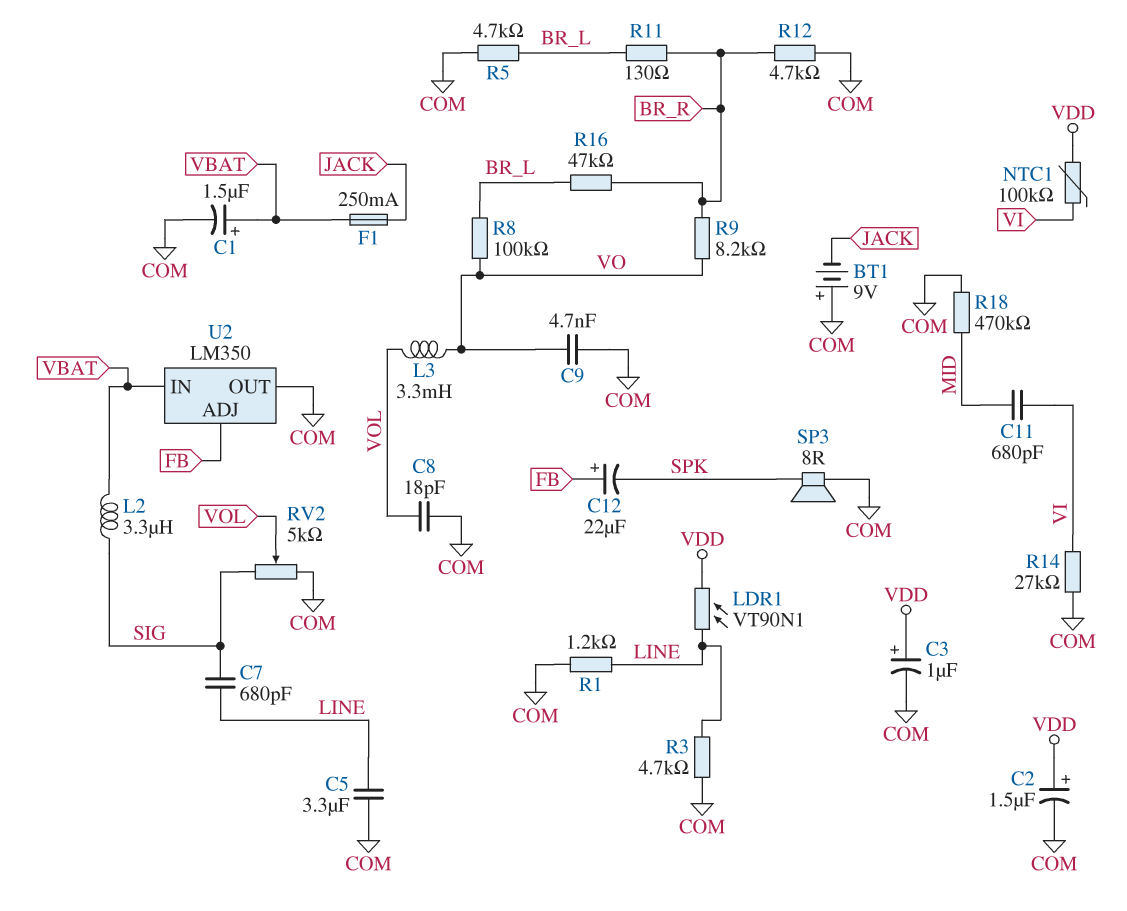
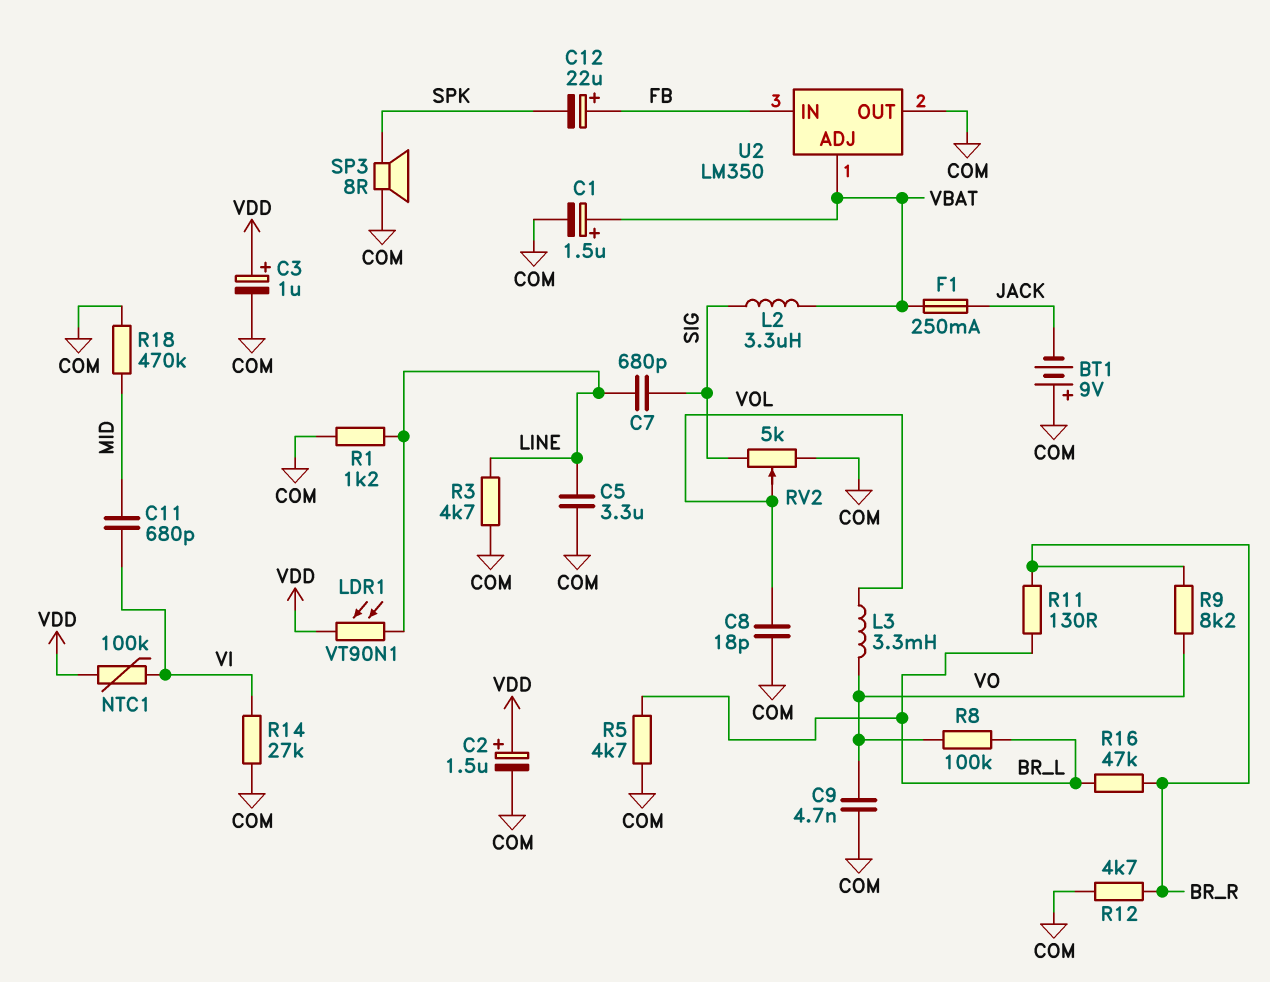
U2 pin ADJ: FB -> VBAT
U2 pin IN: VBAT -> FB

